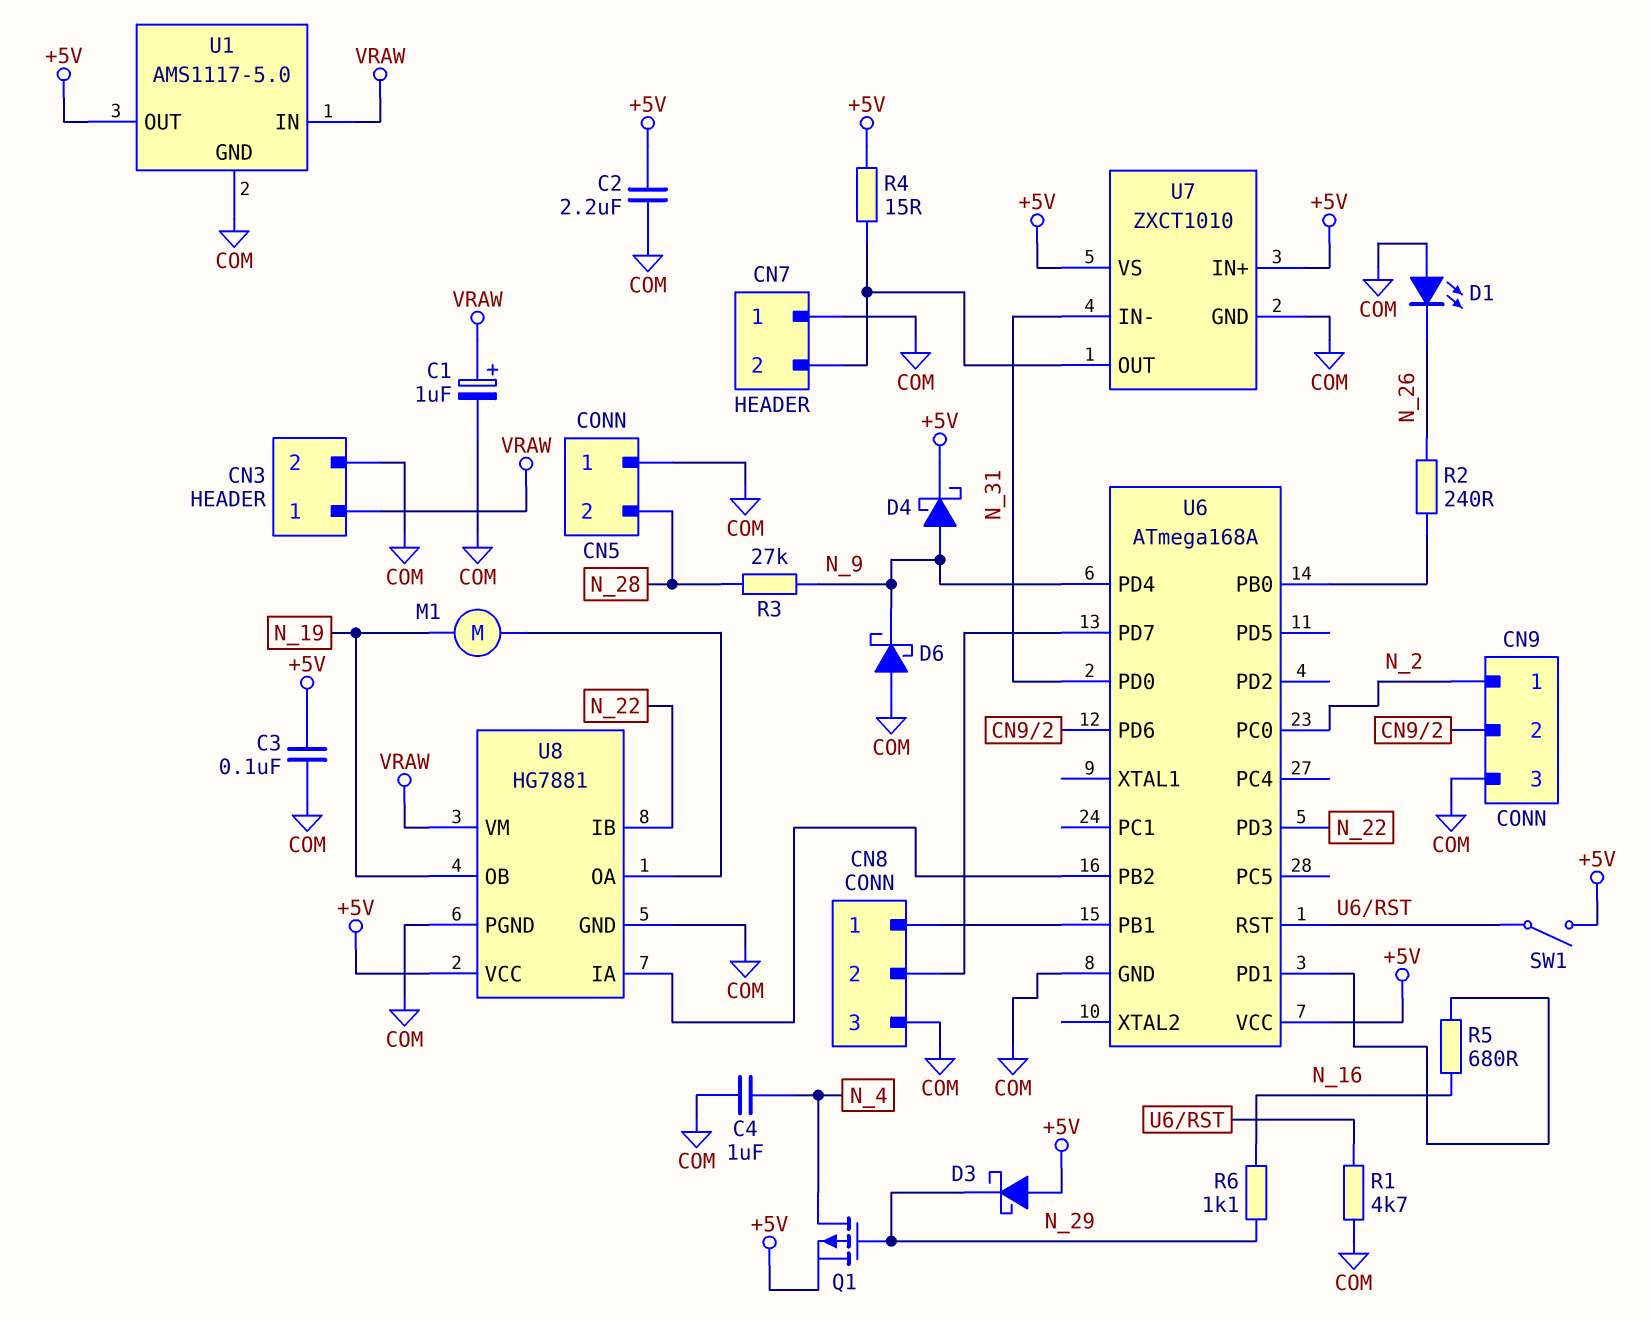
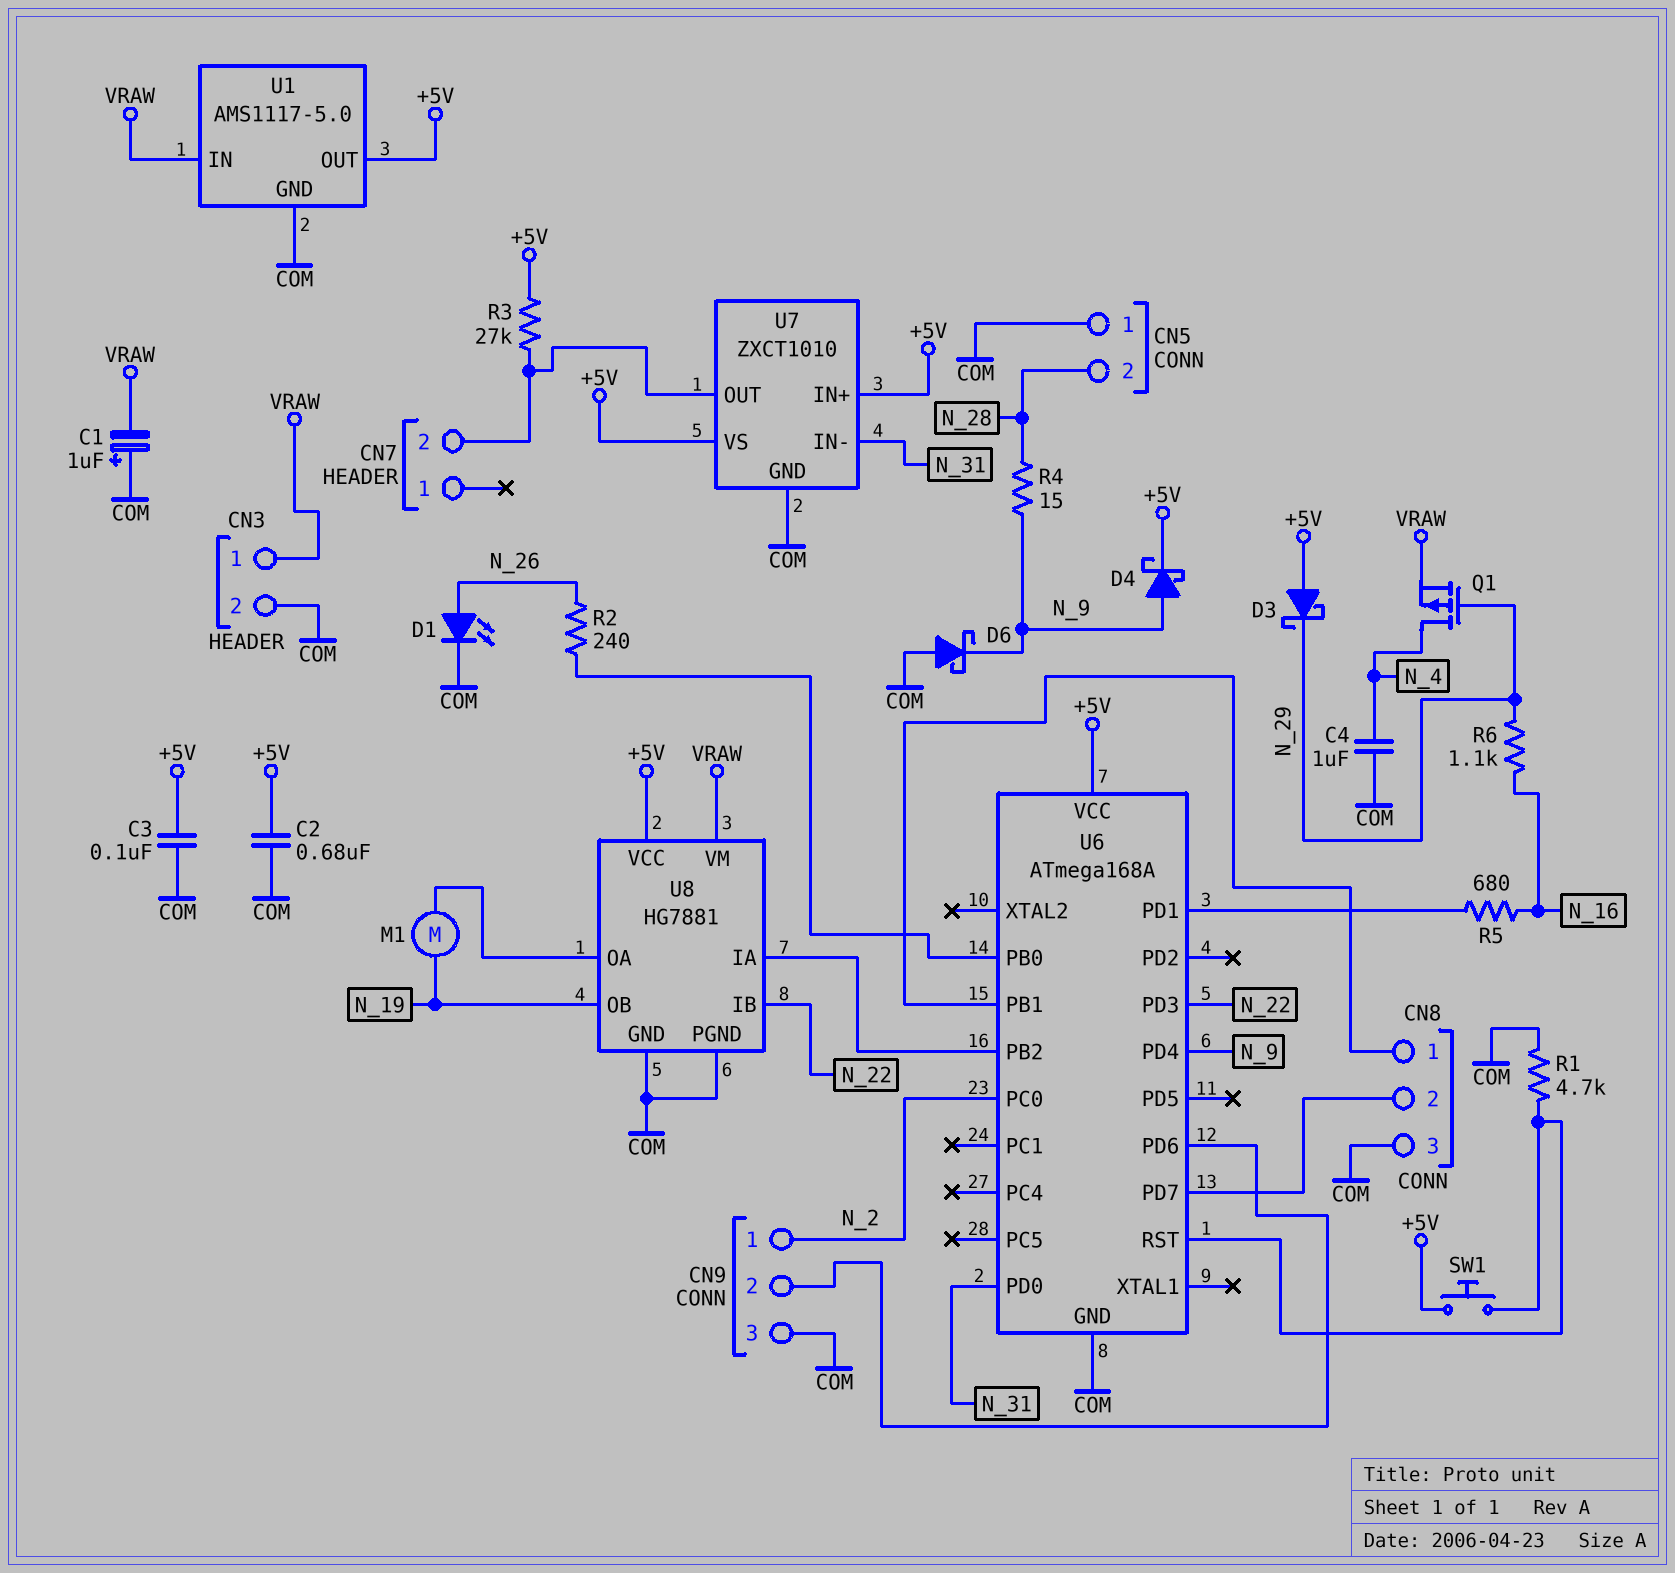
C1: 1uF (plus VRAW, minus COM) -> 1uF (plus COM, minus VRAW)
C2: 2.2uF (+5V, COM) -> 680nF (+5V, COM)
CN7 pin 1: COM -> none
D1: LED (A COM, K N_26) -> LED (A N_26, K COM)
Q1: PMOS (G N_29, D N_4, S +5V) -> PMOS (G N_29, D N_4, S VRAW)
R3: 27k (N_9, N_28) -> 27k (+5V, CN7/2)
R4: 15 (+5V, CN7/2) -> 15 (N_9, N_28)
SW1: switch (+5V, U6/RST) -> button (+5V, U6/RST)

